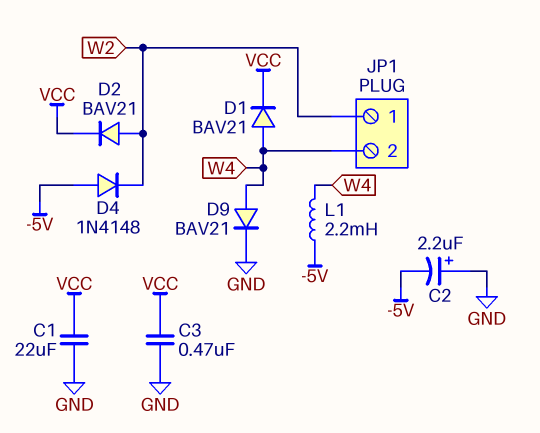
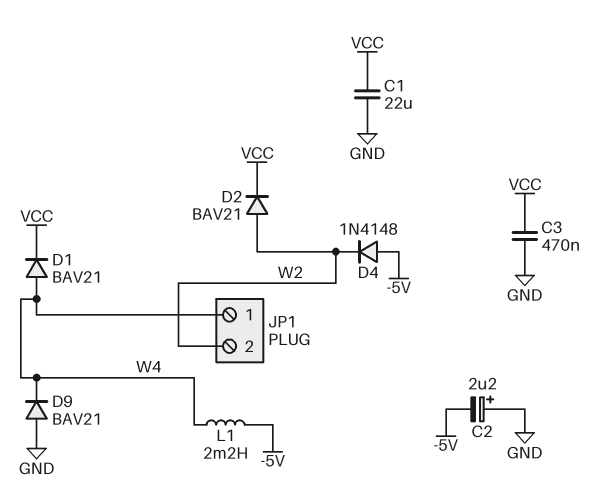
D9: diode BAV21 (A W4, K GND) -> diode BAV21 (A GND, K W4)
JP1 pin 1: W2 -> W4
JP1 pin 2: W4 -> W2

